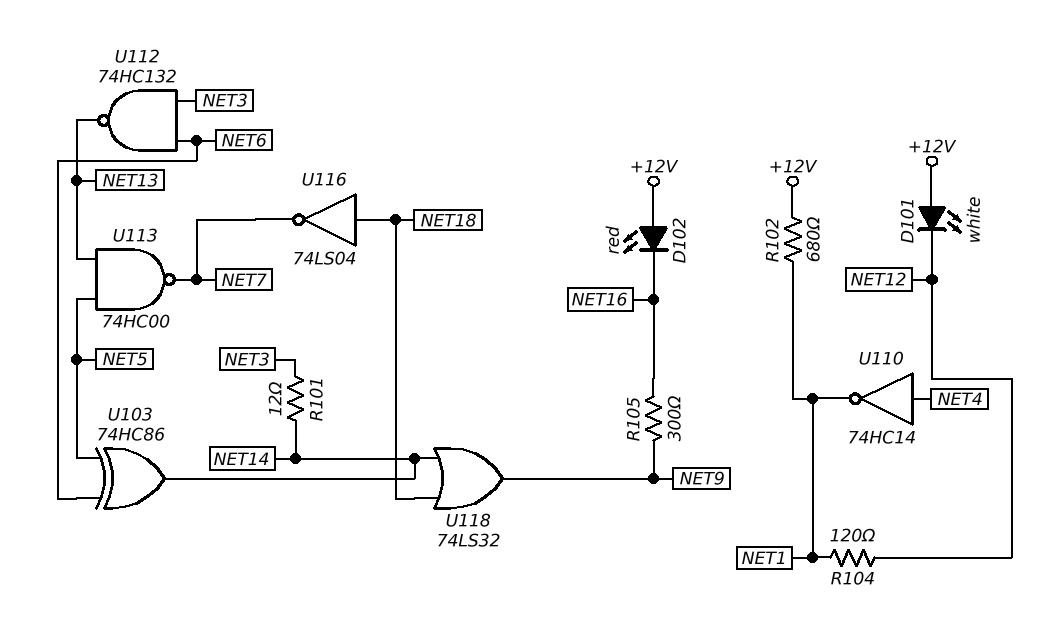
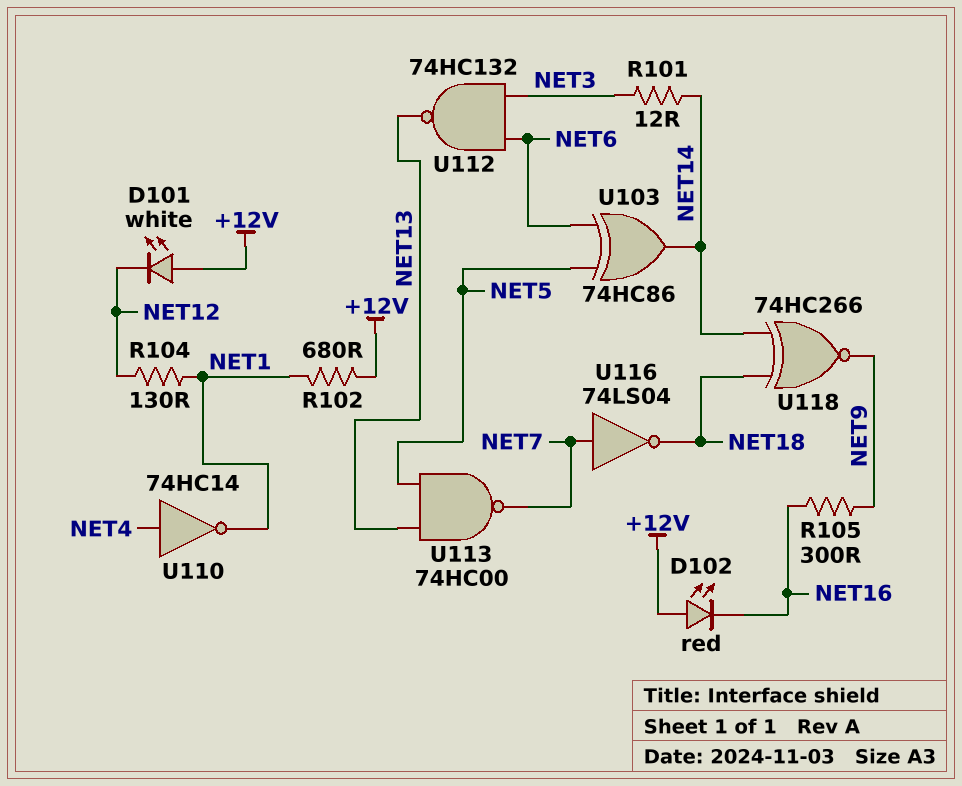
R104: 120 (NET1, NET12) -> 130 (NET1, NET12)
U116: NOT 74LS04 (in NET18, out NET7) -> NOT 74LS04 (in NET7, out NET18)
U118: OR 74LS32 (in NET14, in NET18, out NET9) -> XNOR 74HC266 (in NET14, in NET18, out NET9)

